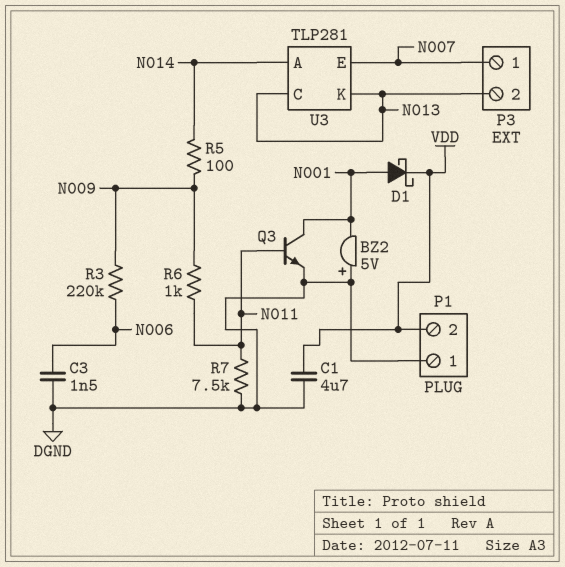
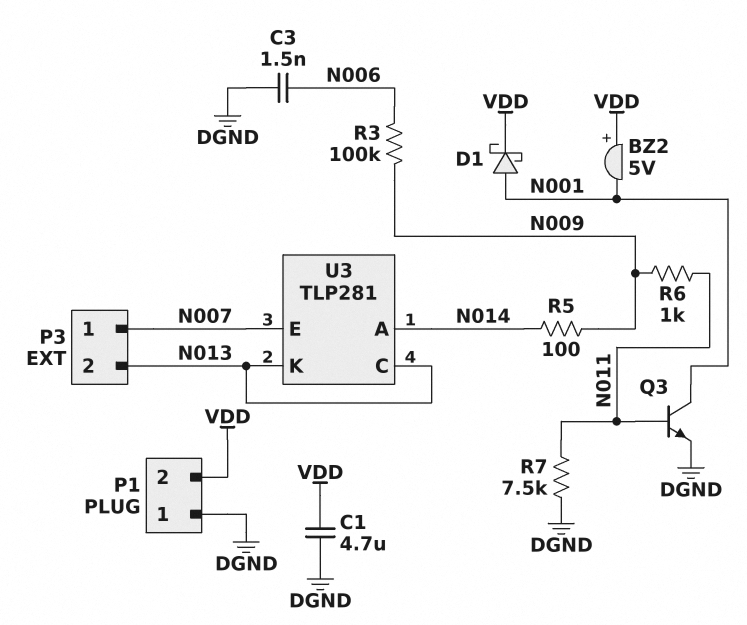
BZ2: buzzer 5V (plus DGND, minus N001) -> buzzer 5V (plus VDD, minus N001)
R3: 220k (N006, N009) -> 100k (N006, N009)

